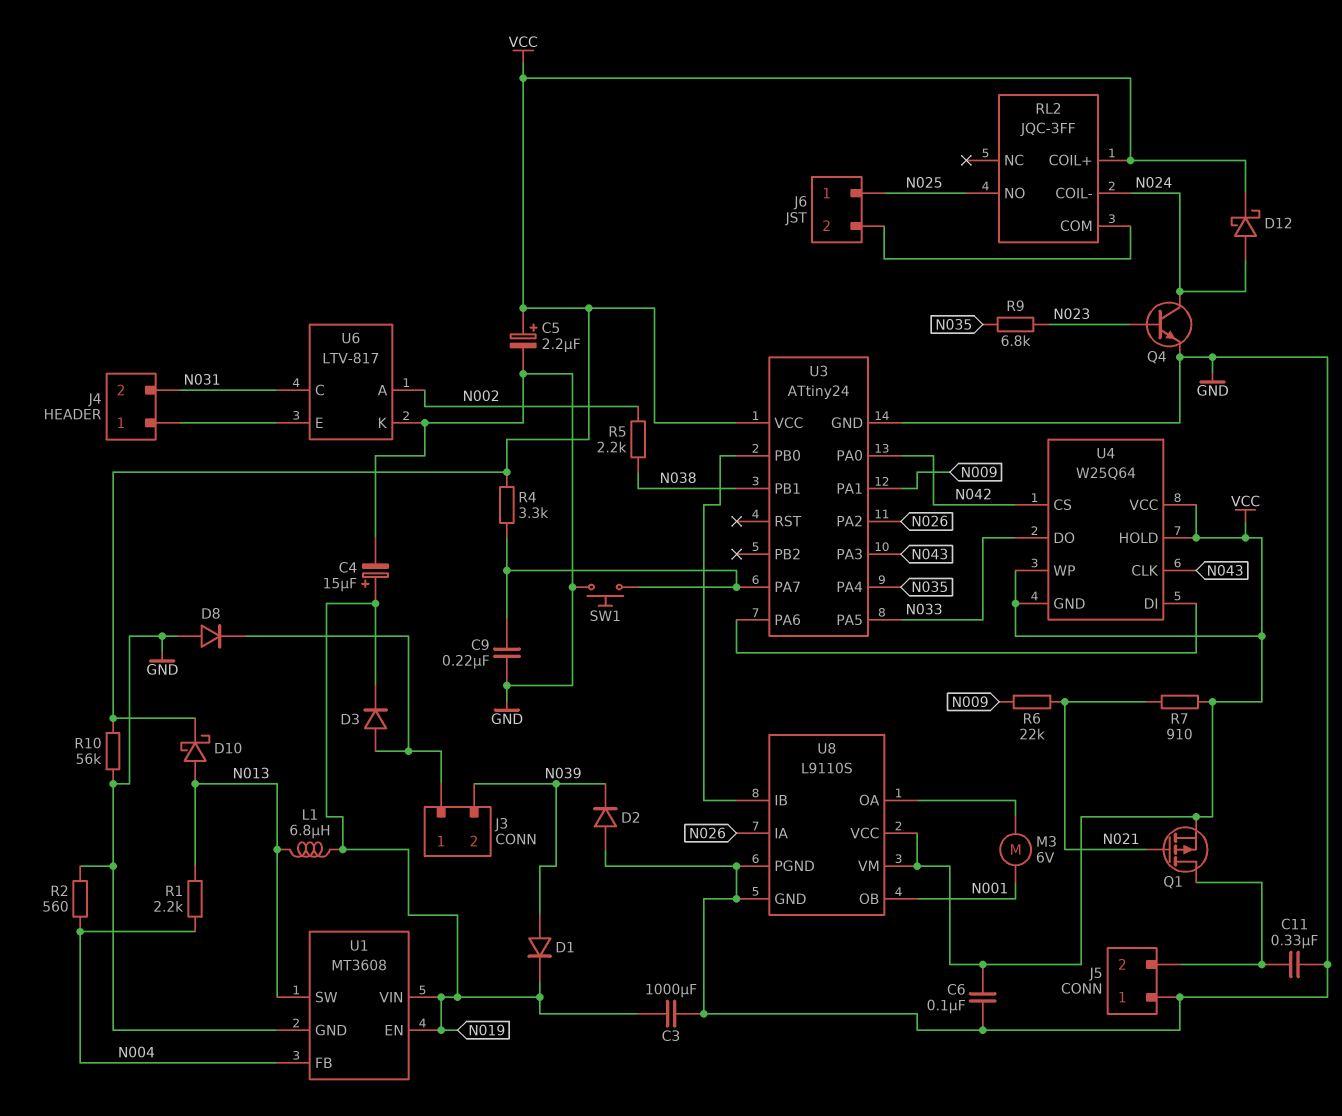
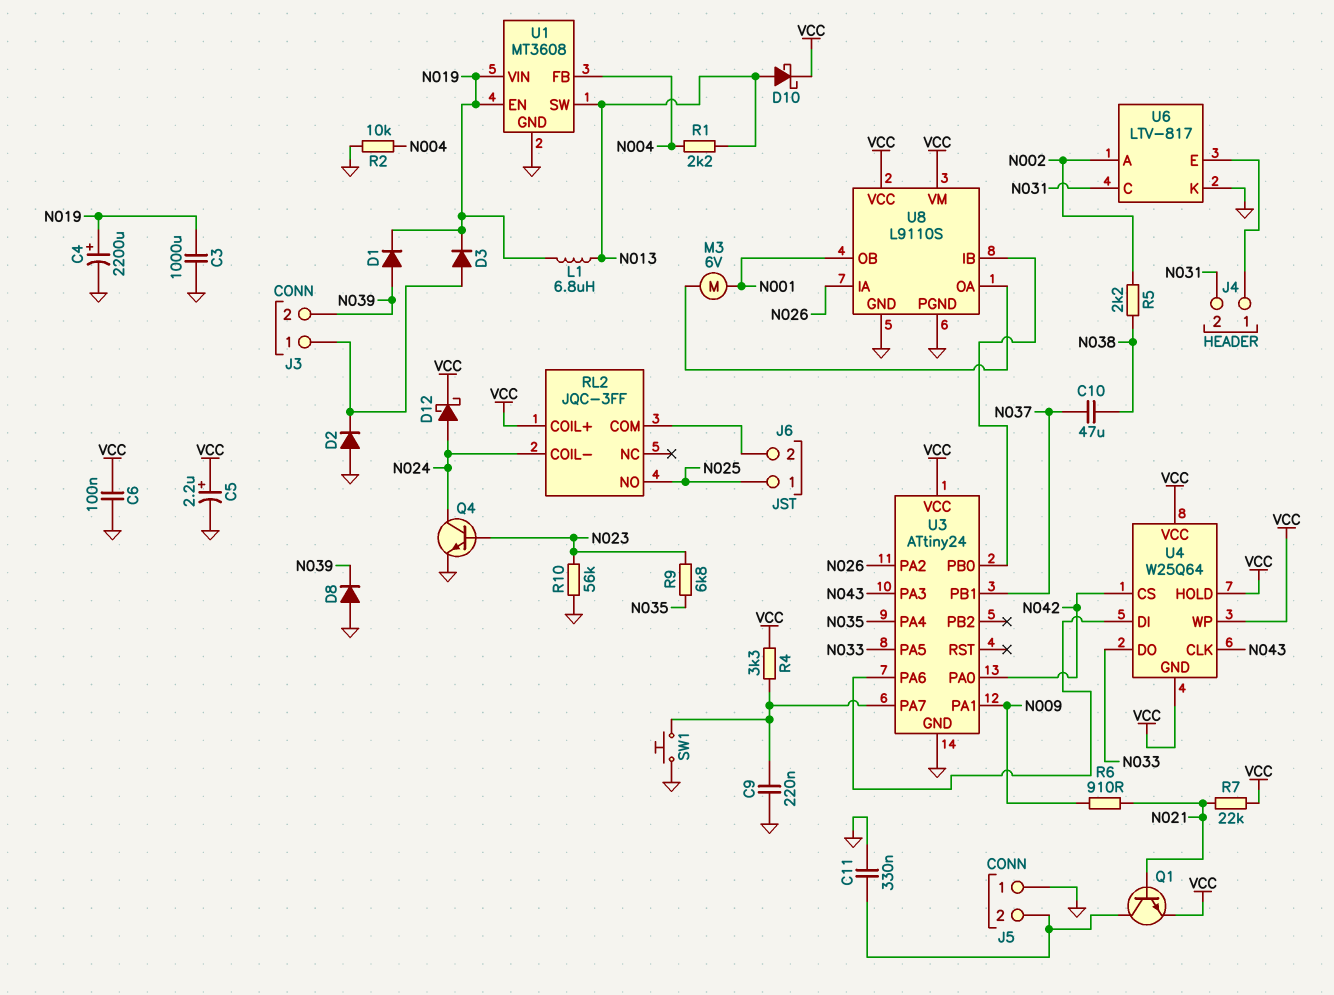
C4: 15uF (plus N019, minus GND) -> 2200uF (plus N019, minus GND)
C10: none -> 47uF (N037, N038)
D2: diode (A GND, K N039) -> diode (A GND, K J3/1)
D8: diode (A GND, K J3/1) -> diode (A GND, K N039)
Q1: PMOS (G N021, D J5/2, S VCC) -> NPN (B N021, C J5/2, E VCC)
R2: 560 (GND, N004) -> 10k (GND, N004)
R6: 22k (N009, N021) -> 910 (N009, N021)
R7: 910 (N021, VCC) -> 22k (N021, VCC)
R10: 56k (GND, VCC) -> 56k (GND, N023)
U3 pin PB1: N038 -> N037

